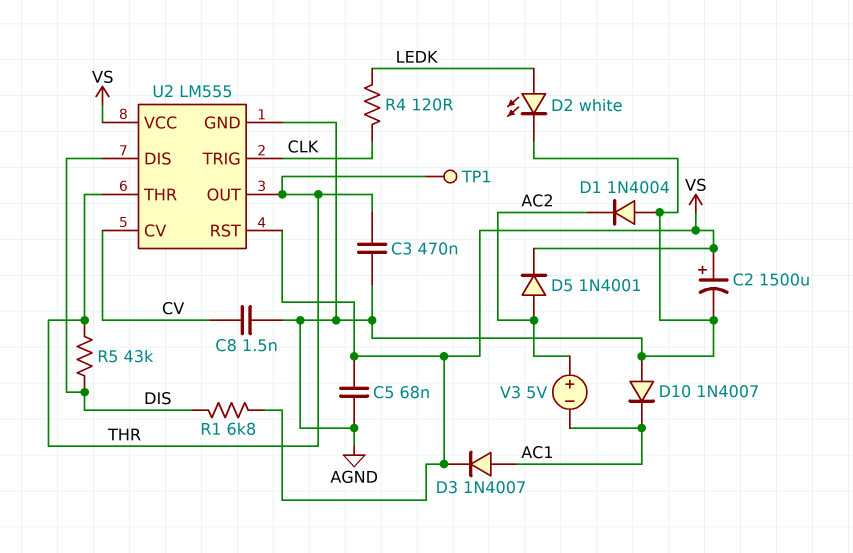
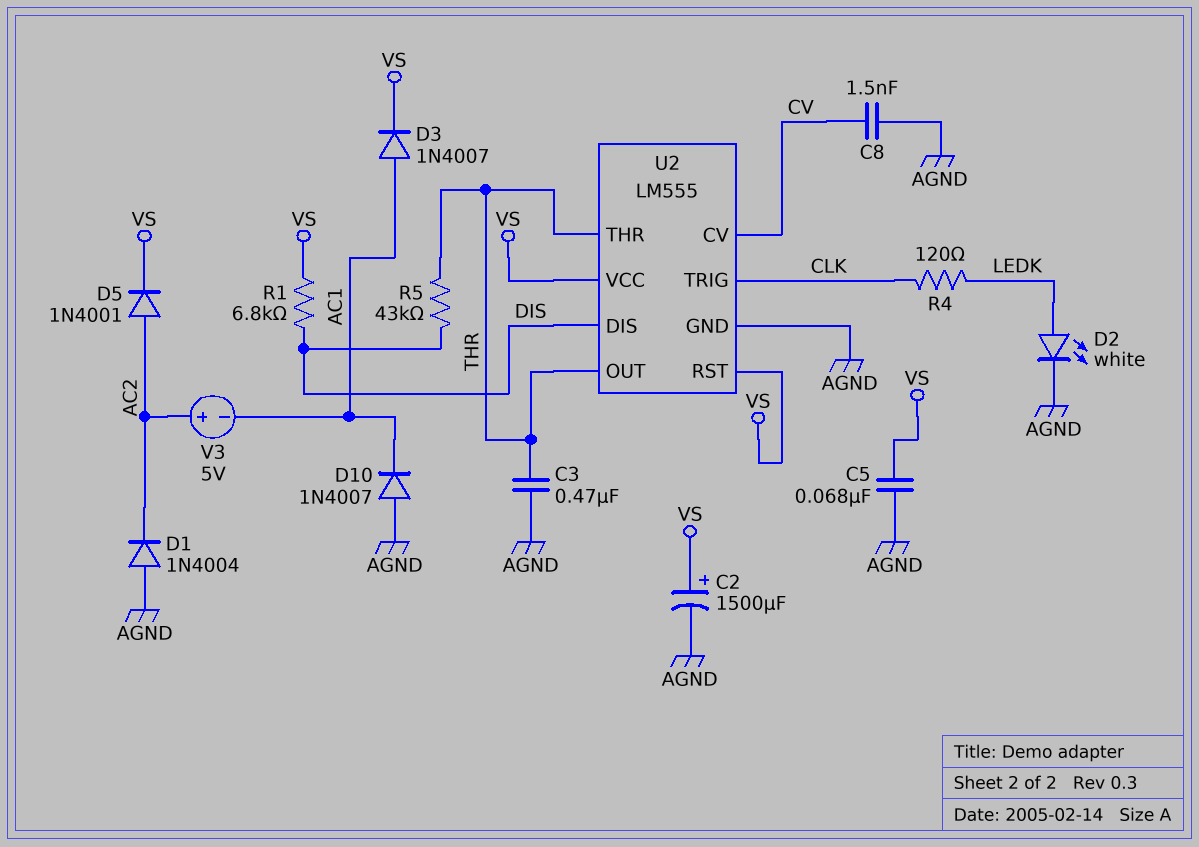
TP1: test point (THR) -> none

